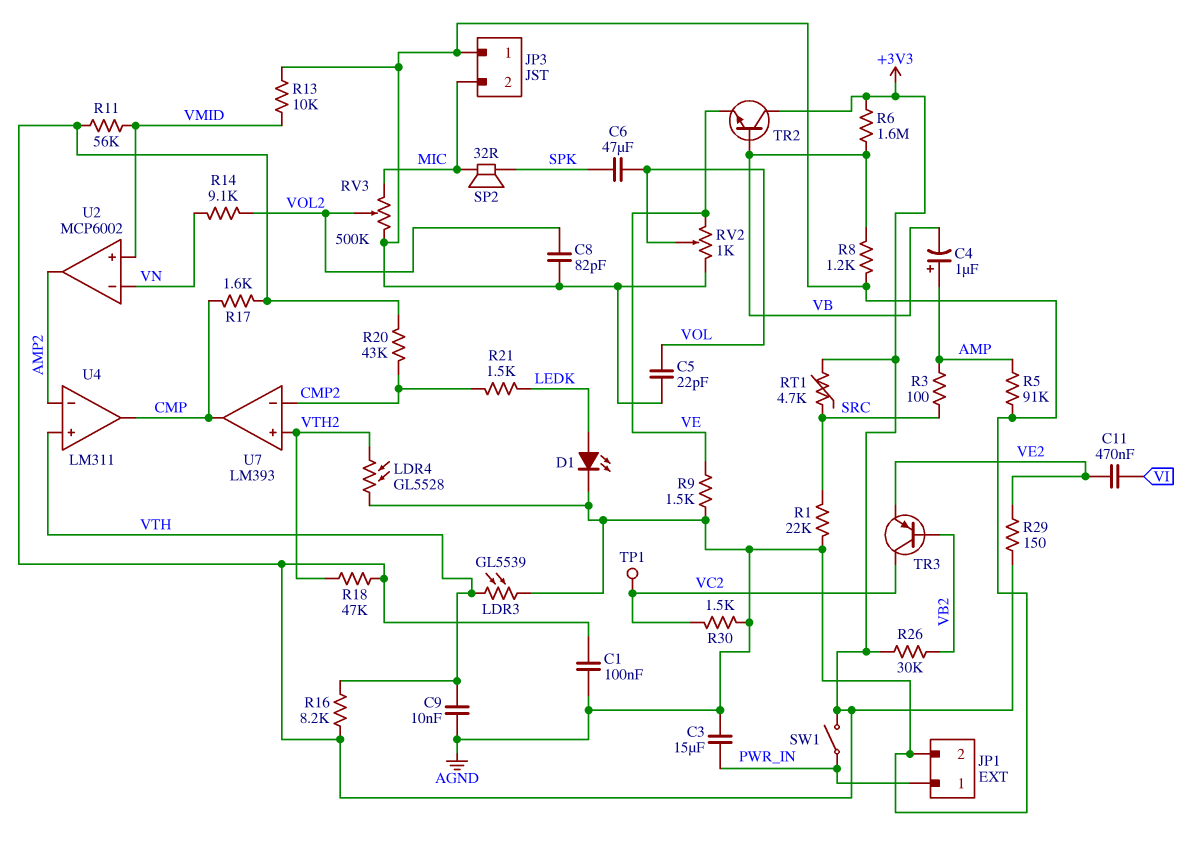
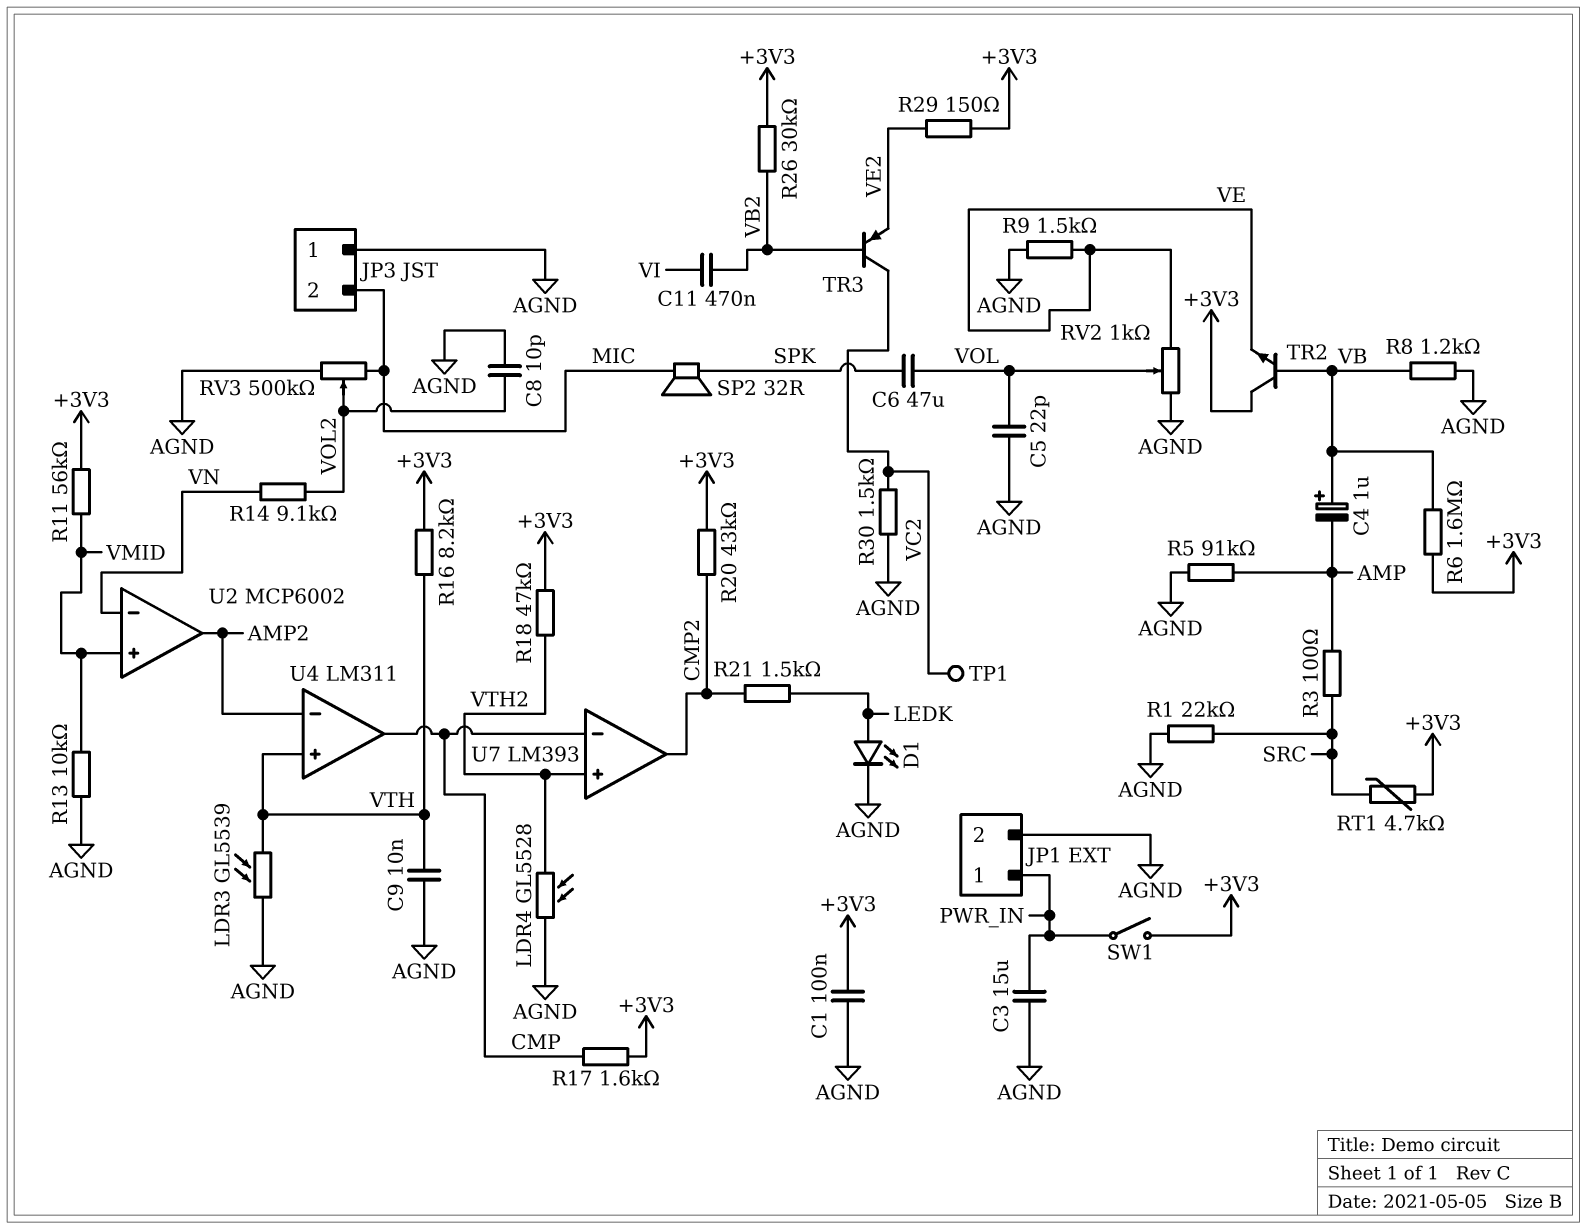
C4: 1uF (plus AMP, minus VB) -> 1uF (plus VB, minus AMP)
C8: 82pF (AGND, VOL2) -> 10pF (AGND, VOL2)
C11: 470nF (VE2, VI) -> 470nF (VB2, VI)
U7 pin in-: CMP2 -> CMP
U7 pin out: CMP -> CMP2

